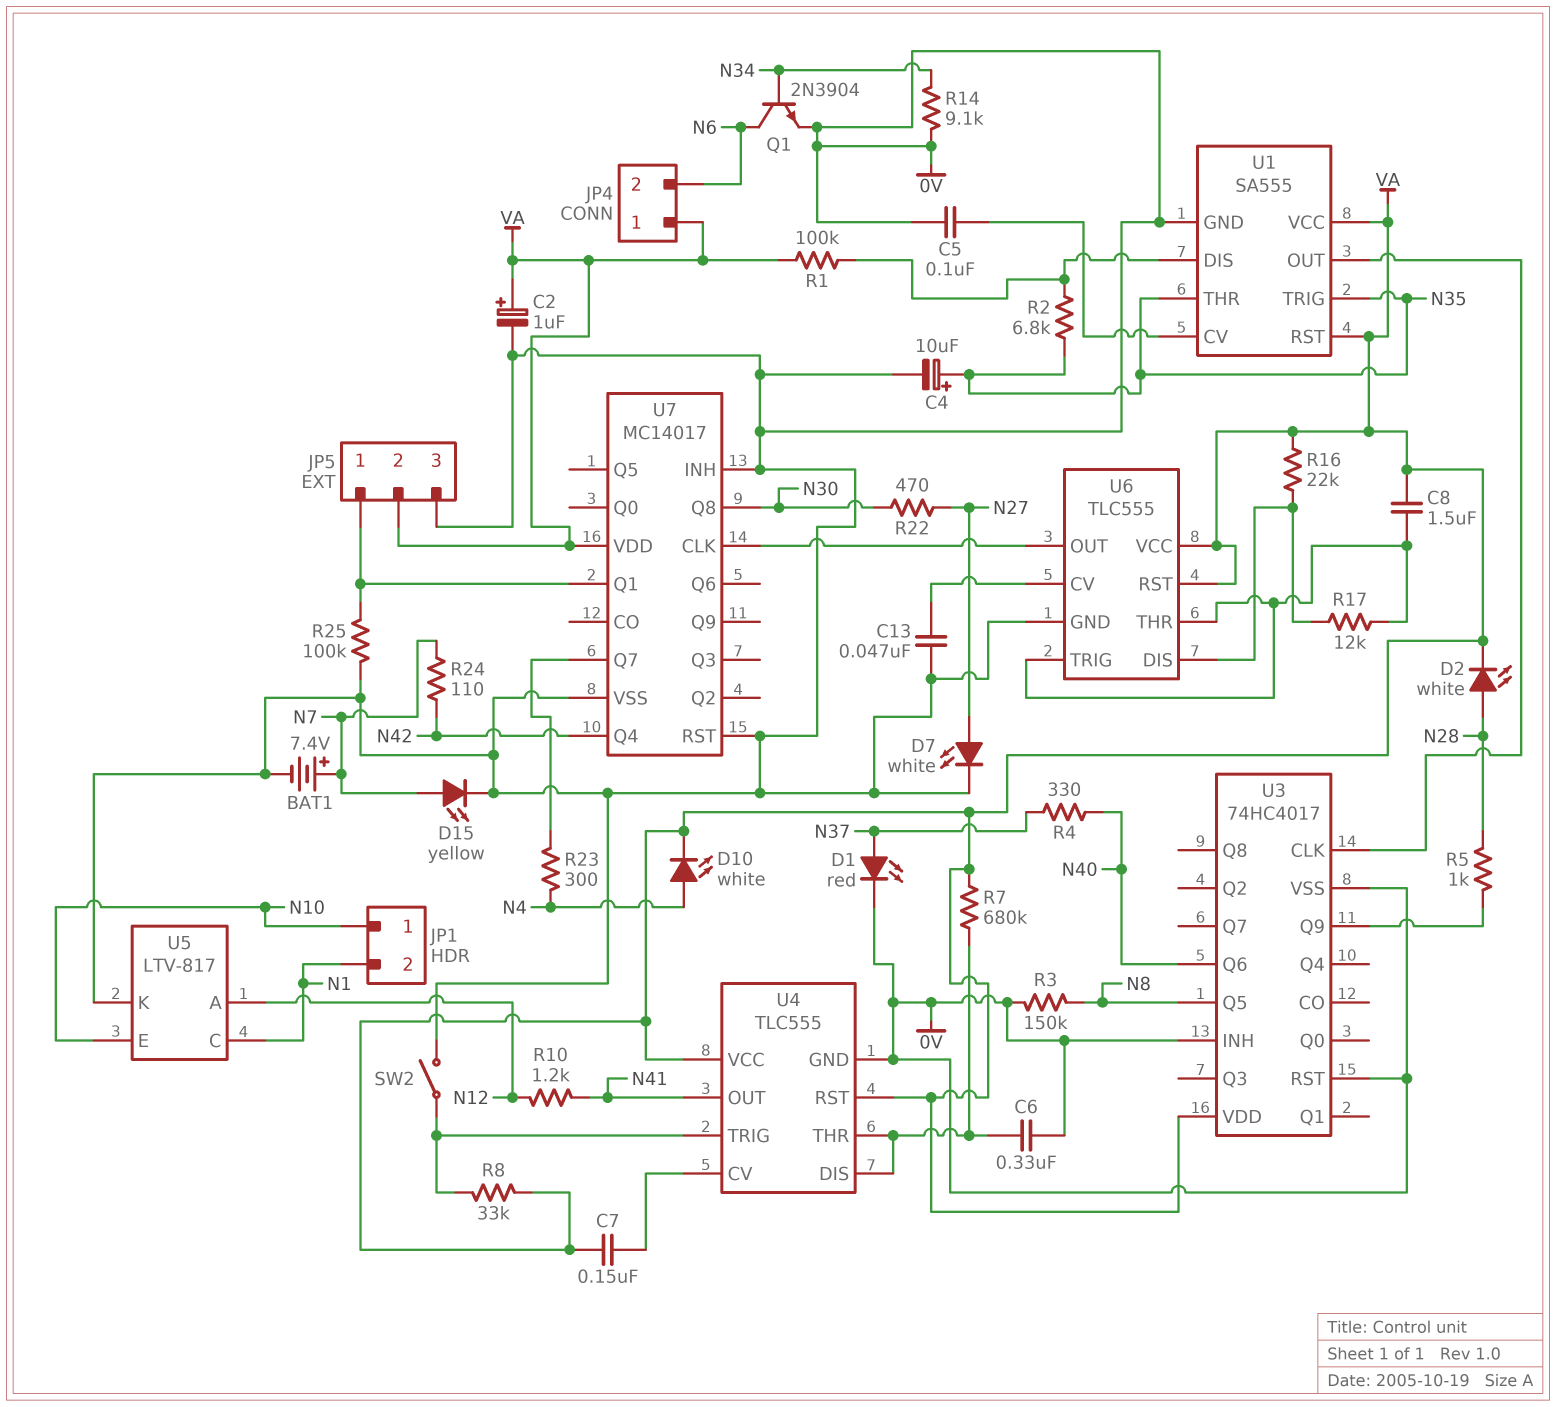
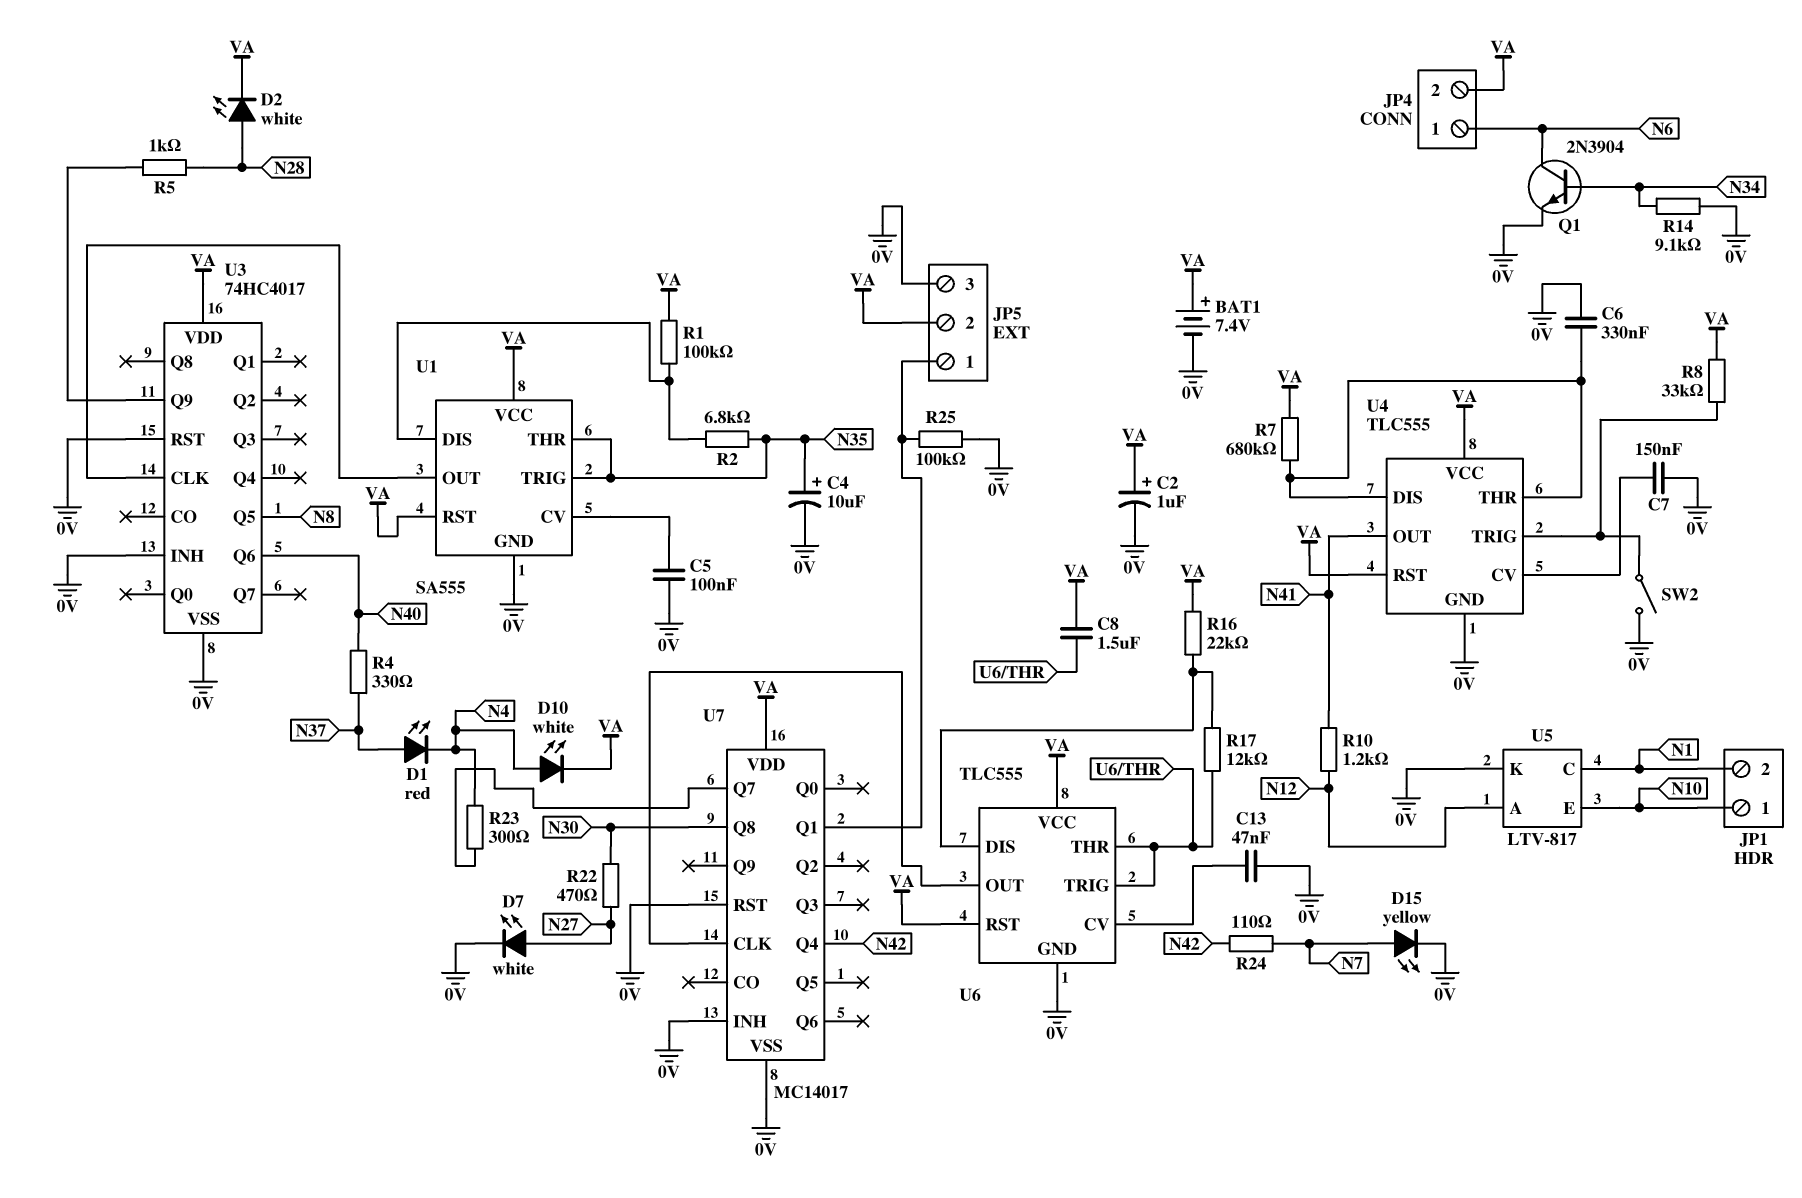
BAT1: 7.4V (plus N7, minus 0V) -> 7.4V (plus VA, minus 0V)
C7: 150nF (U4/CV, VA) -> 150nF (0V, U4/CV)
D1: LED red (A N37, K 0V) -> LED red (A N37, K N4)
JP4 pin 1: VA -> N6
JP4 pin 2: N6 -> VA
R3: 150k (0V, N8) -> none

